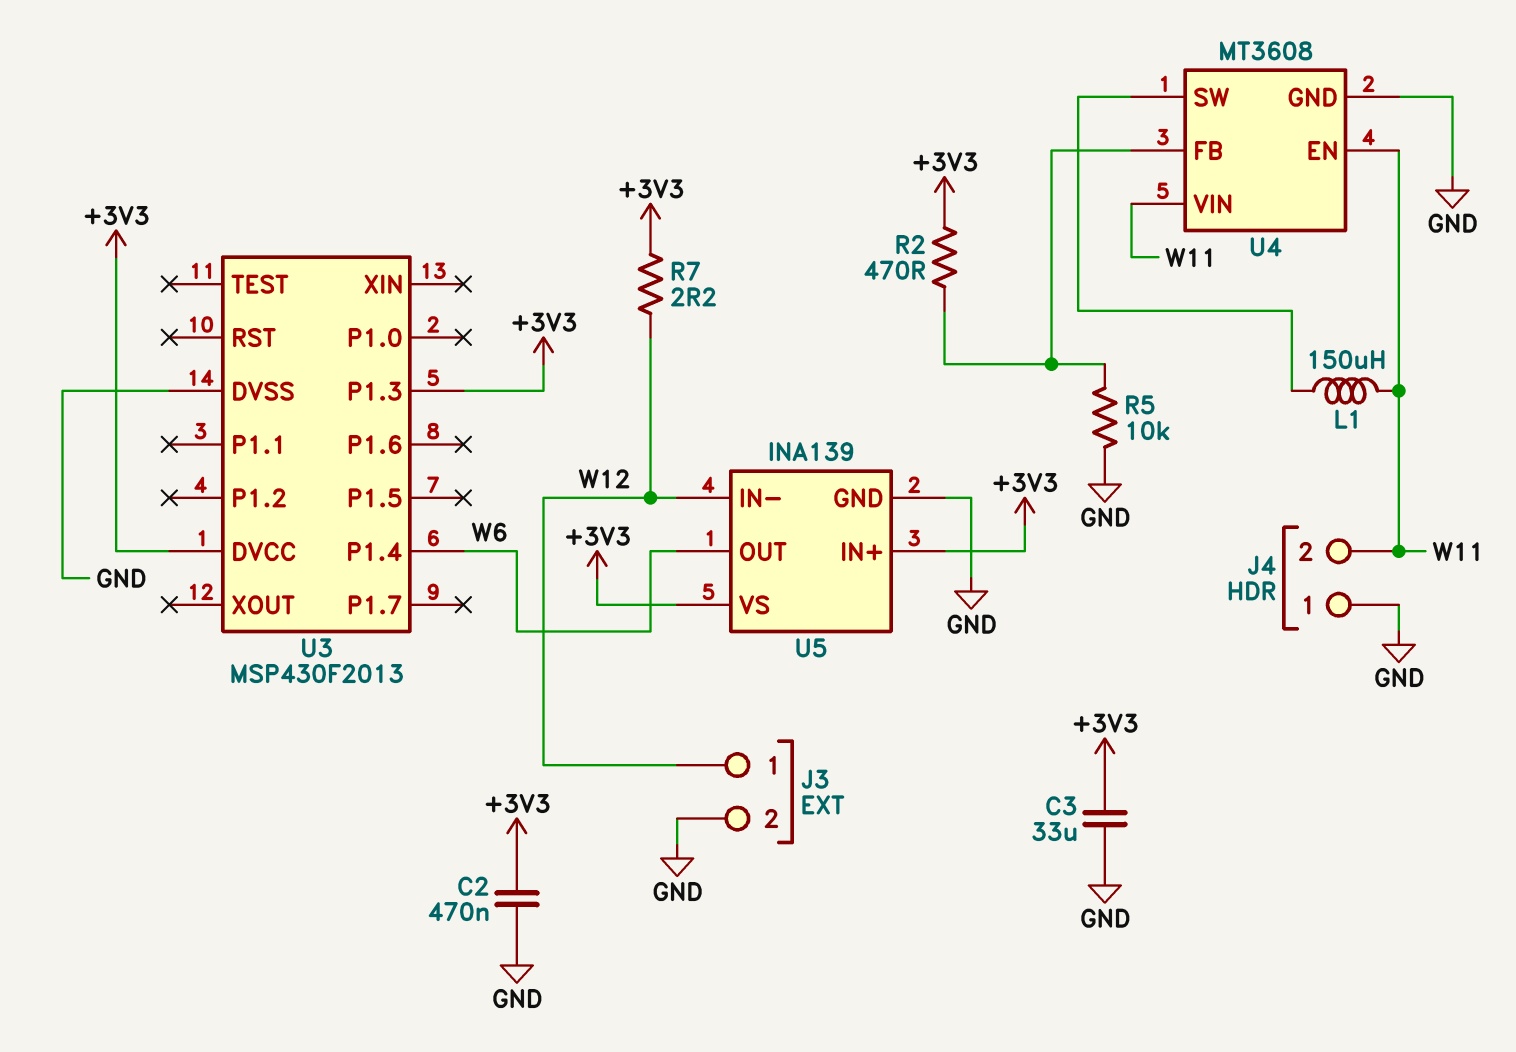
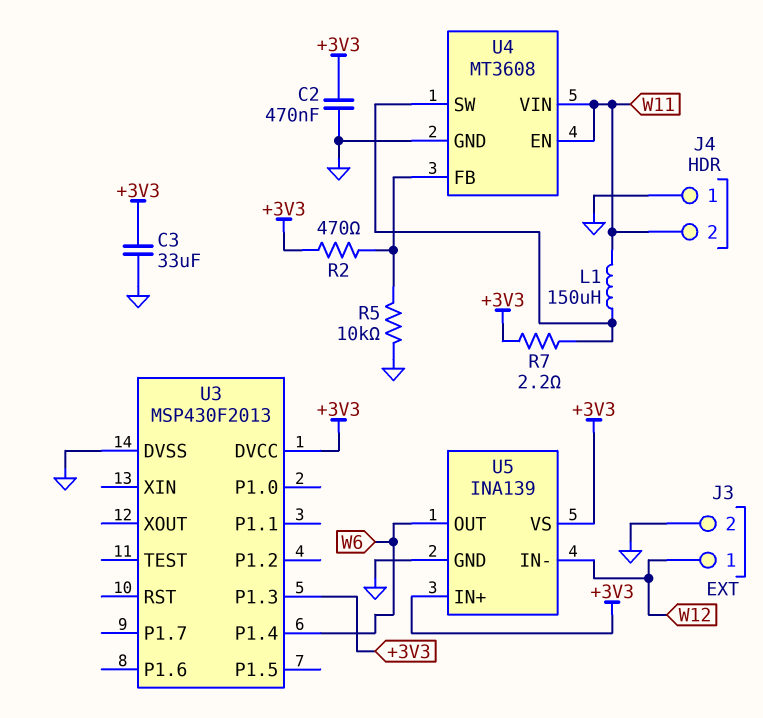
R7: 2.2 (+3V3, W12) -> 2.2 (+3V3, U4/SW)

